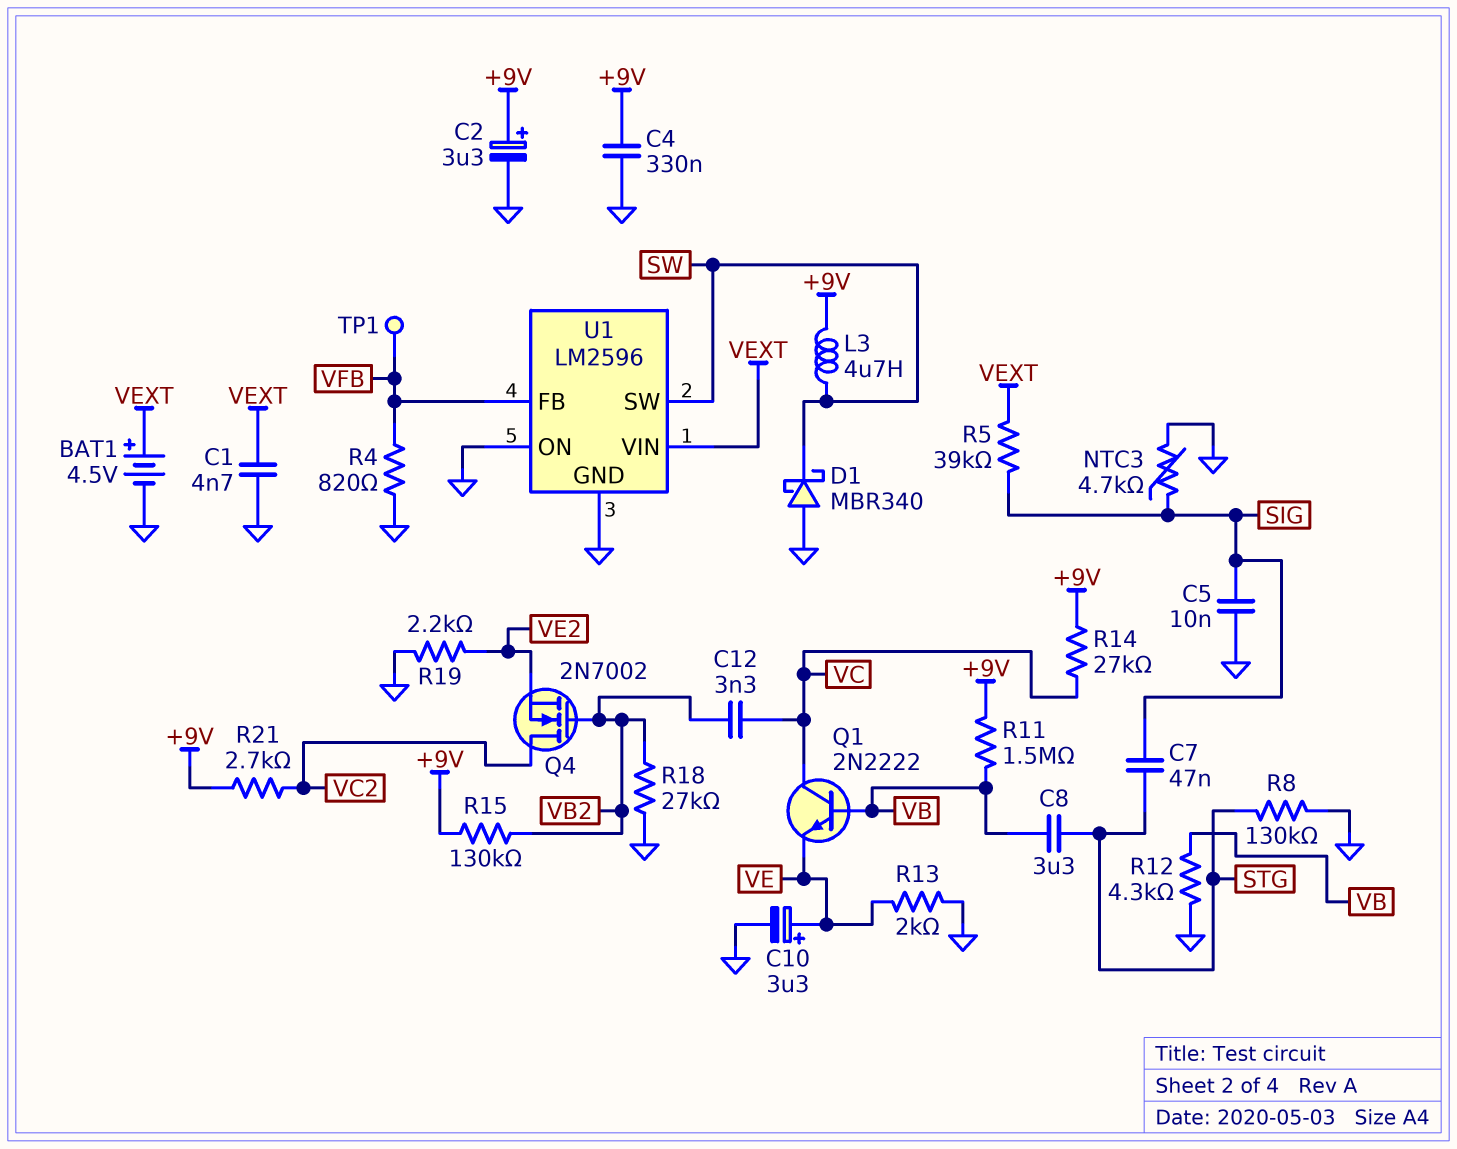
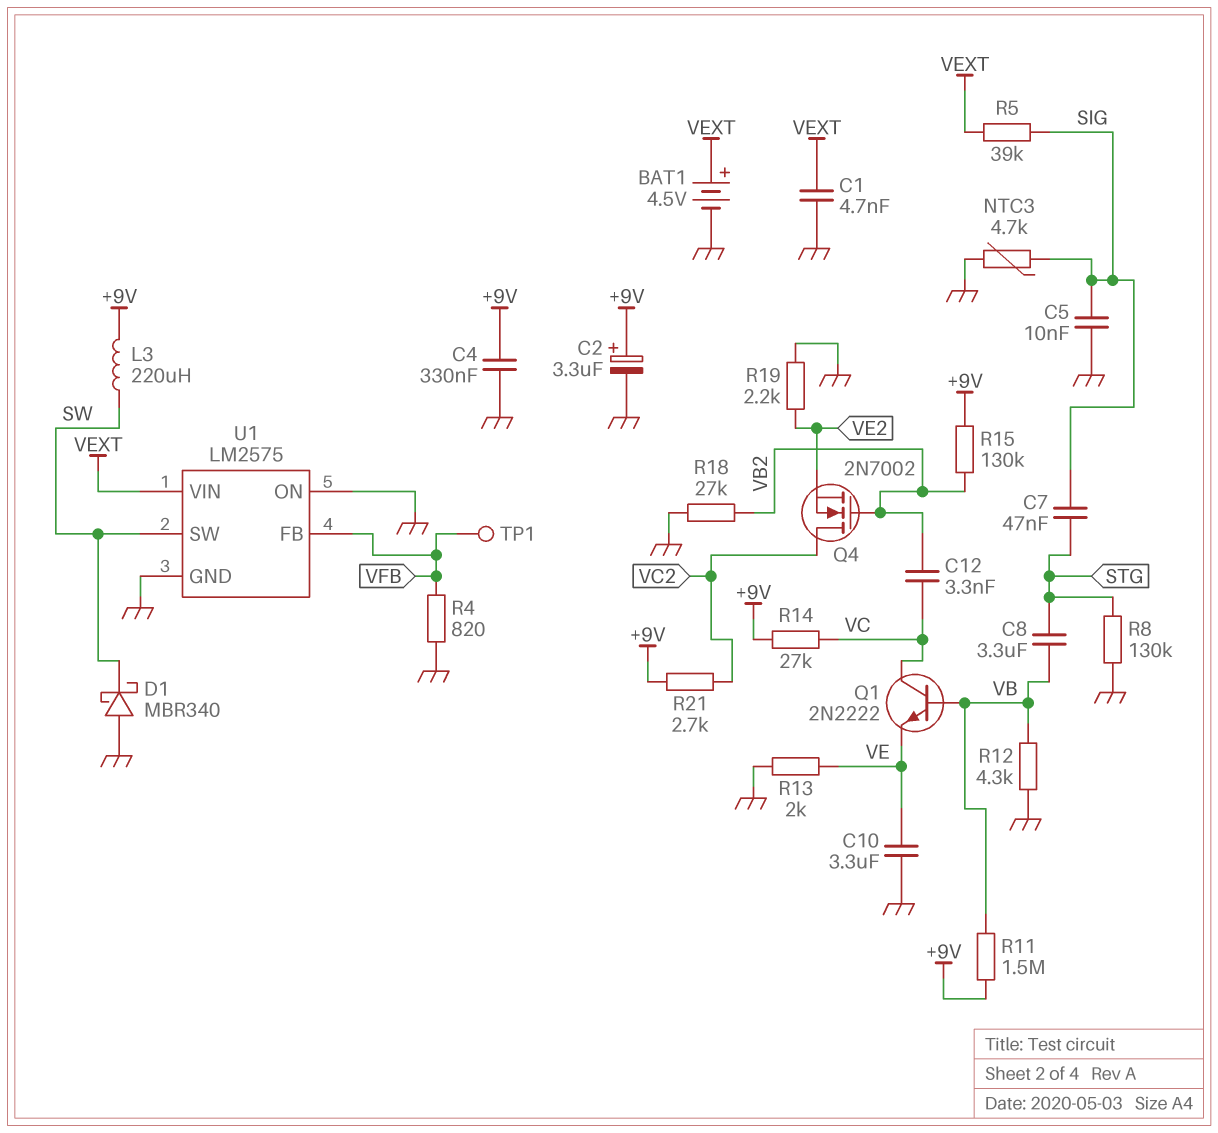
C10: 3.3uF (plus VE, minus GND) -> 3.3uF (GND, VE)
L3: 4.7uH (+9V, SW) -> 220uH (+9V, SW)
U1: LM2596 -> LM2575

